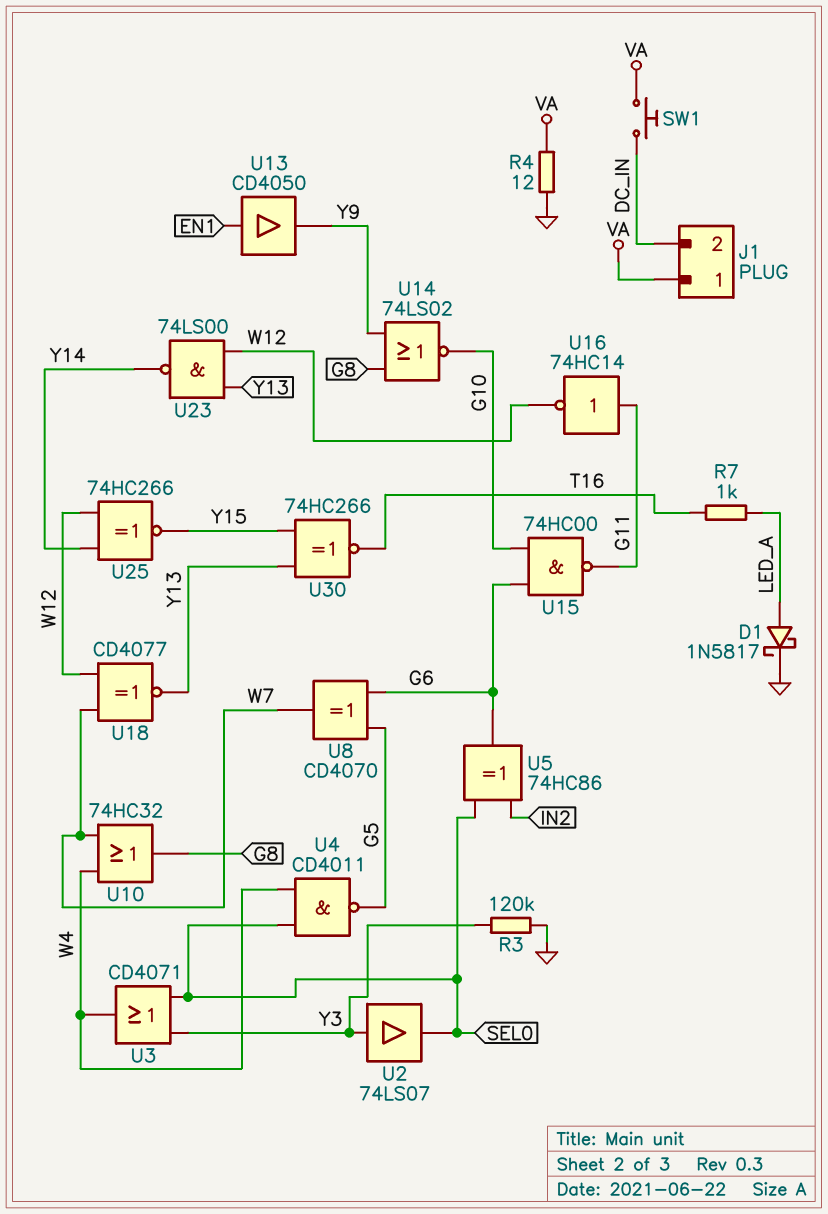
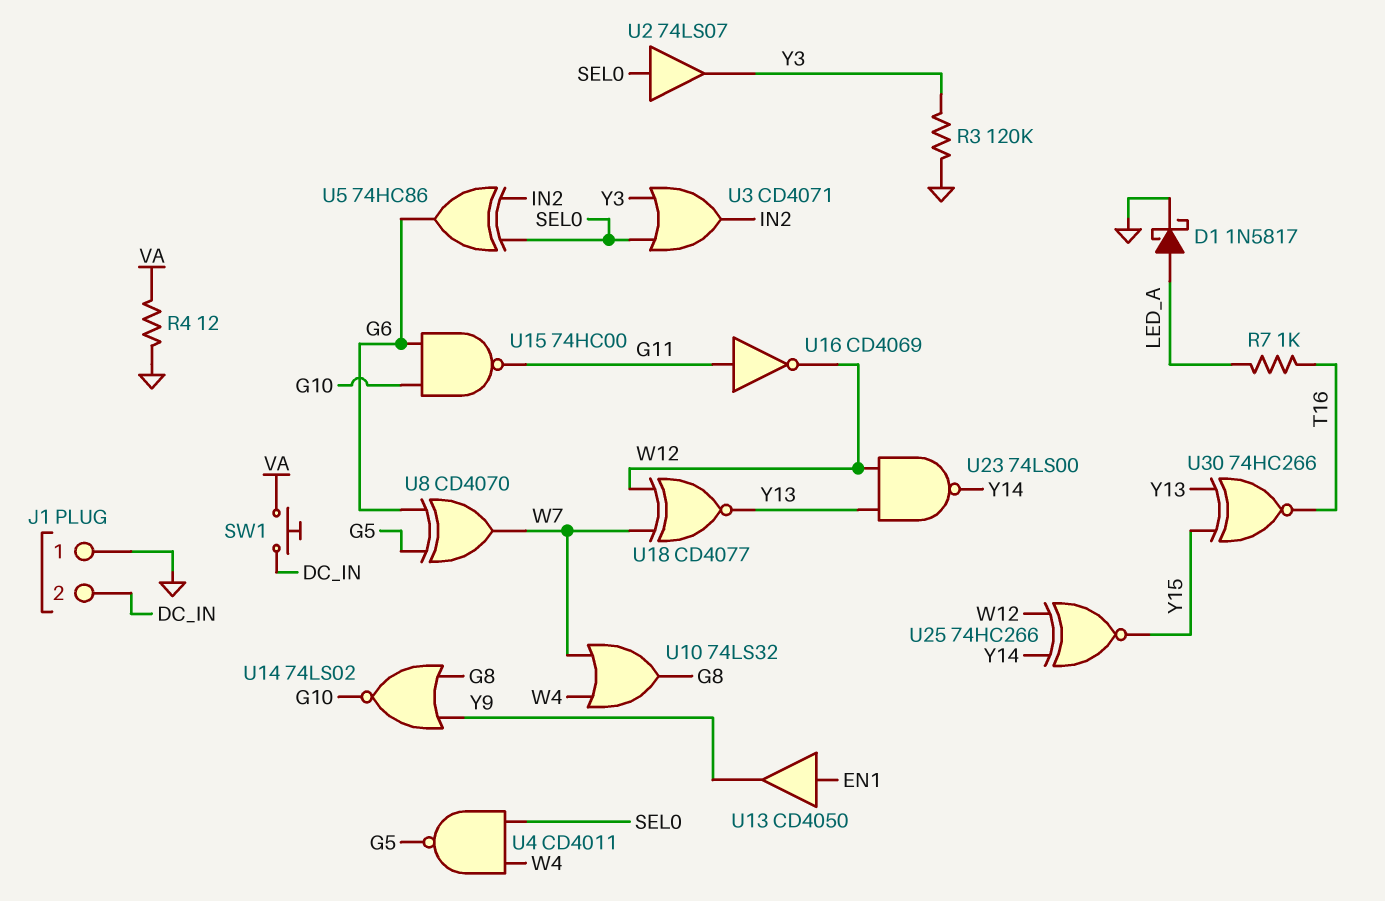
J1 pin 1: VA -> GND
U2: buffer 74LS07 (in Y3, out SEL0) -> buffer 74LS07 (in SEL0, out Y3)
U3: OR CD4071 (in SEL0, in Y3, out W4) -> OR CD4071 (in SEL0, in Y3, out IN2)
U10: OR 74HC32 (in W4, in W7, out G8) -> OR 74LS32 (in W4, in W7, out G8)
U16: NOT 74HC14 (in G11, out W12) -> NOT CD4069 (in G11, out W12)

